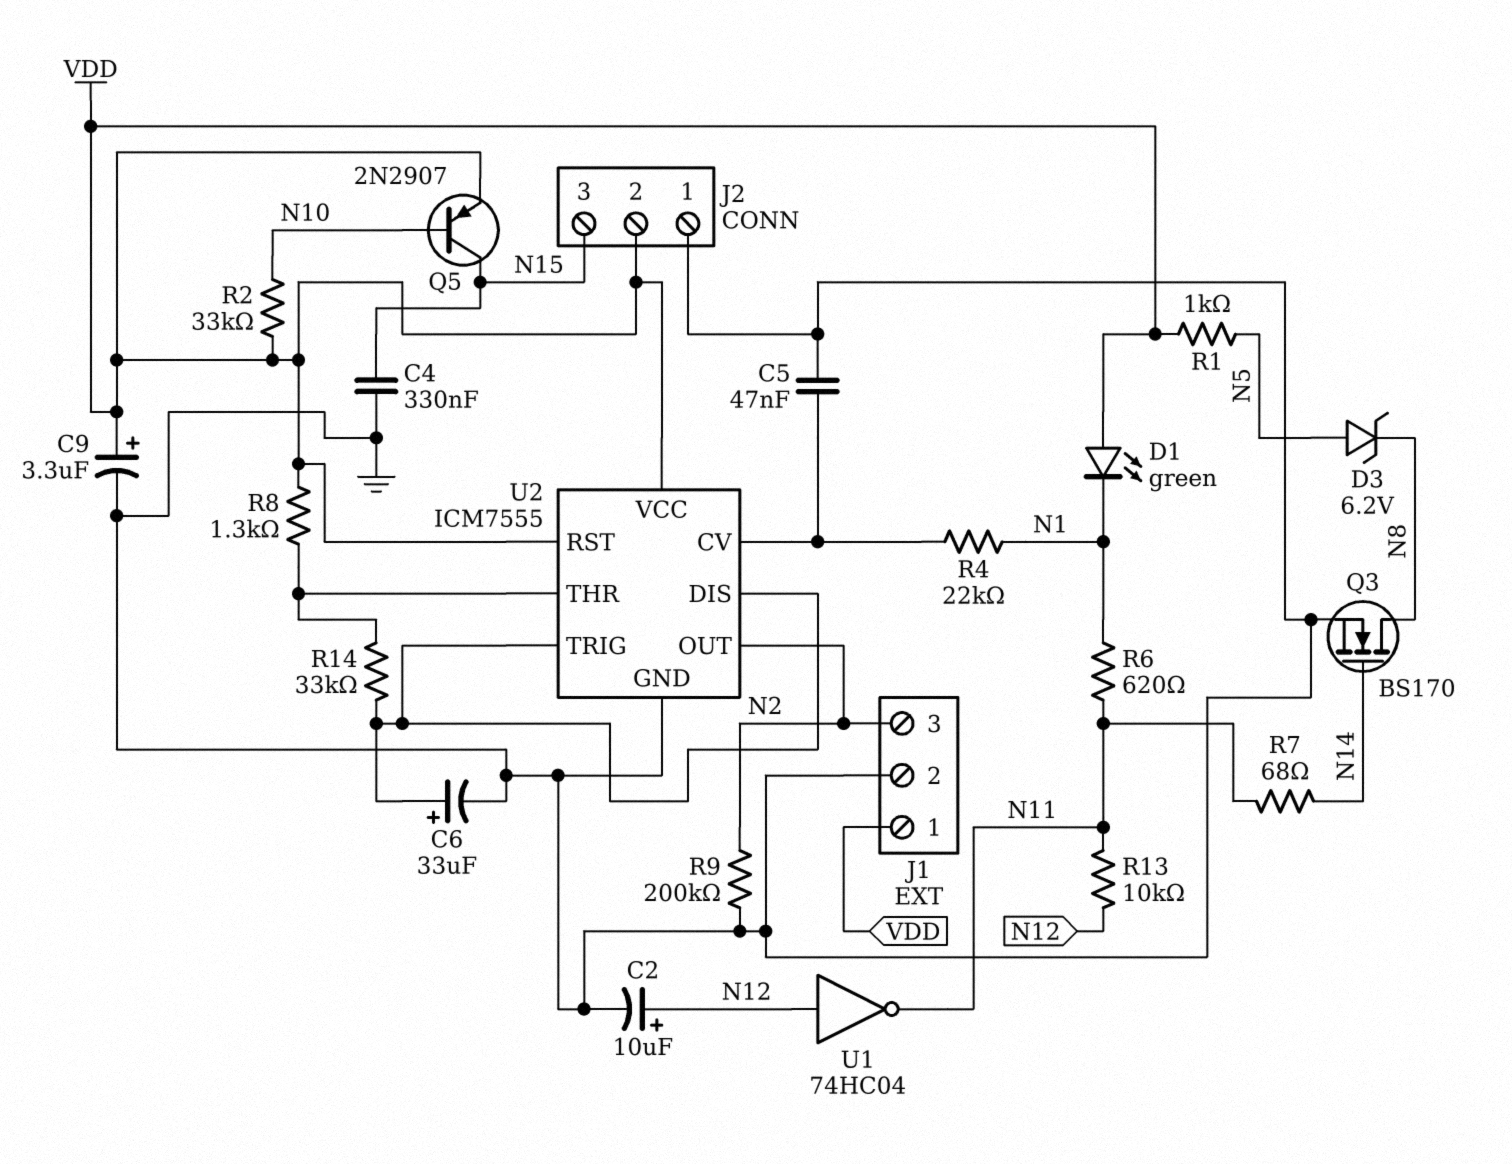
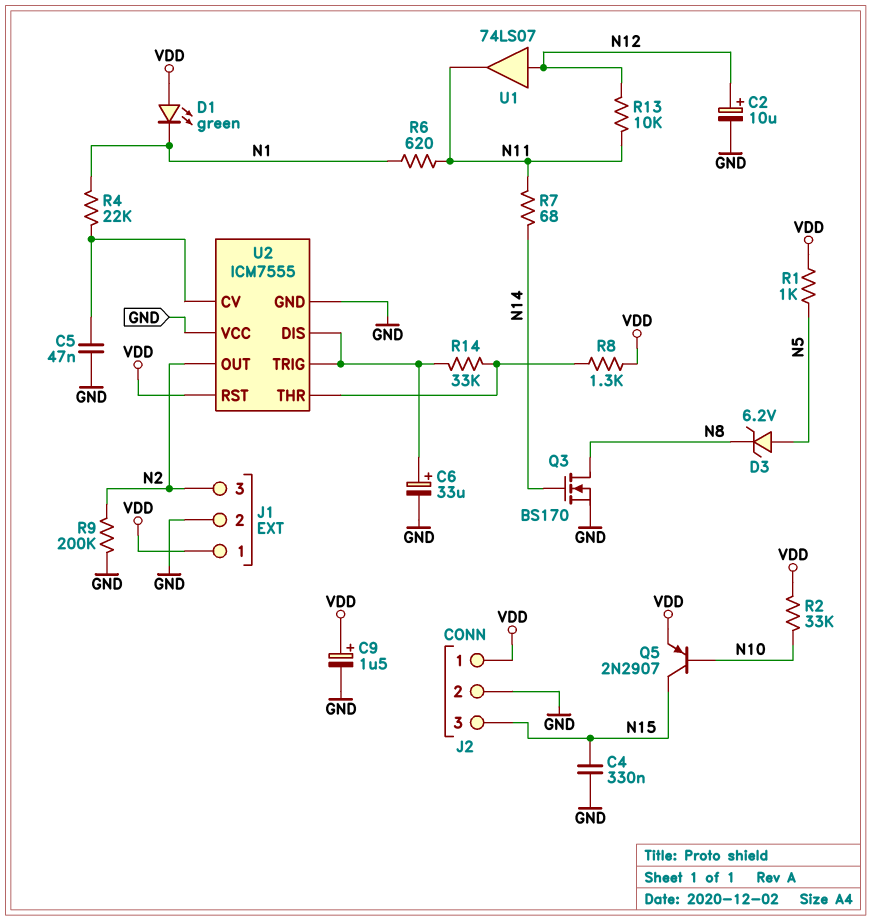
C9: 3.3uF (plus VDD, minus GND) -> 1.5uF (plus VDD, minus GND)
J2 pin 1: GND -> VDD
J2 pin 2: VDD -> GND
U1: NOT 74HC04 (in N12, out N11) -> buffer 74LS07 (in N12, out N11)
U2 pin VCC: VDD -> GND

